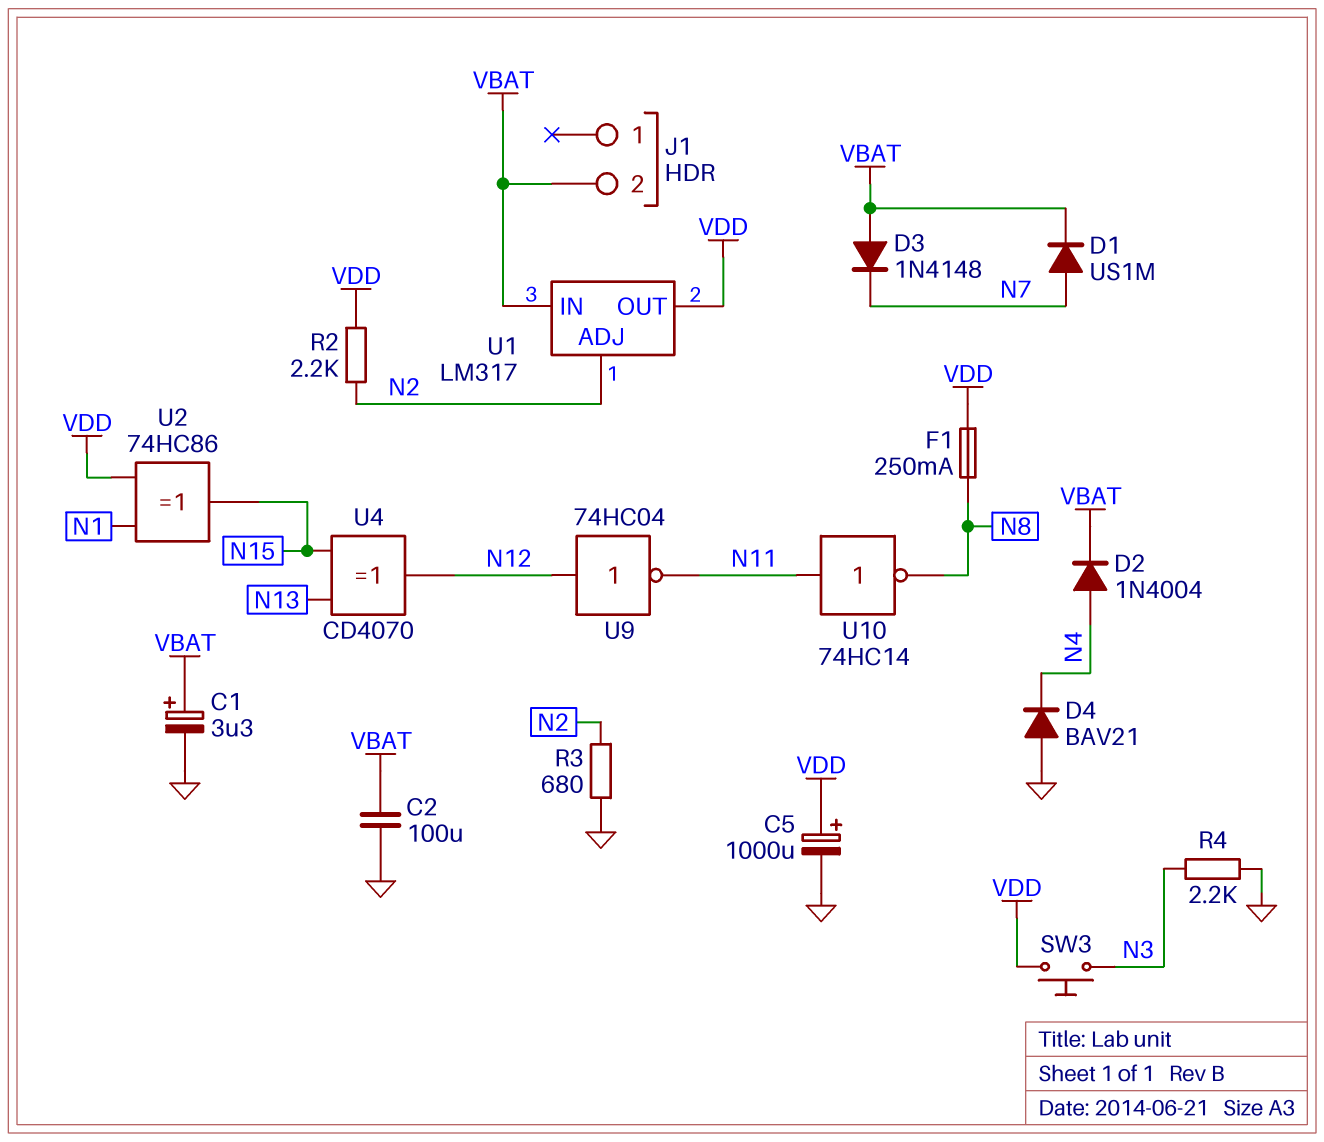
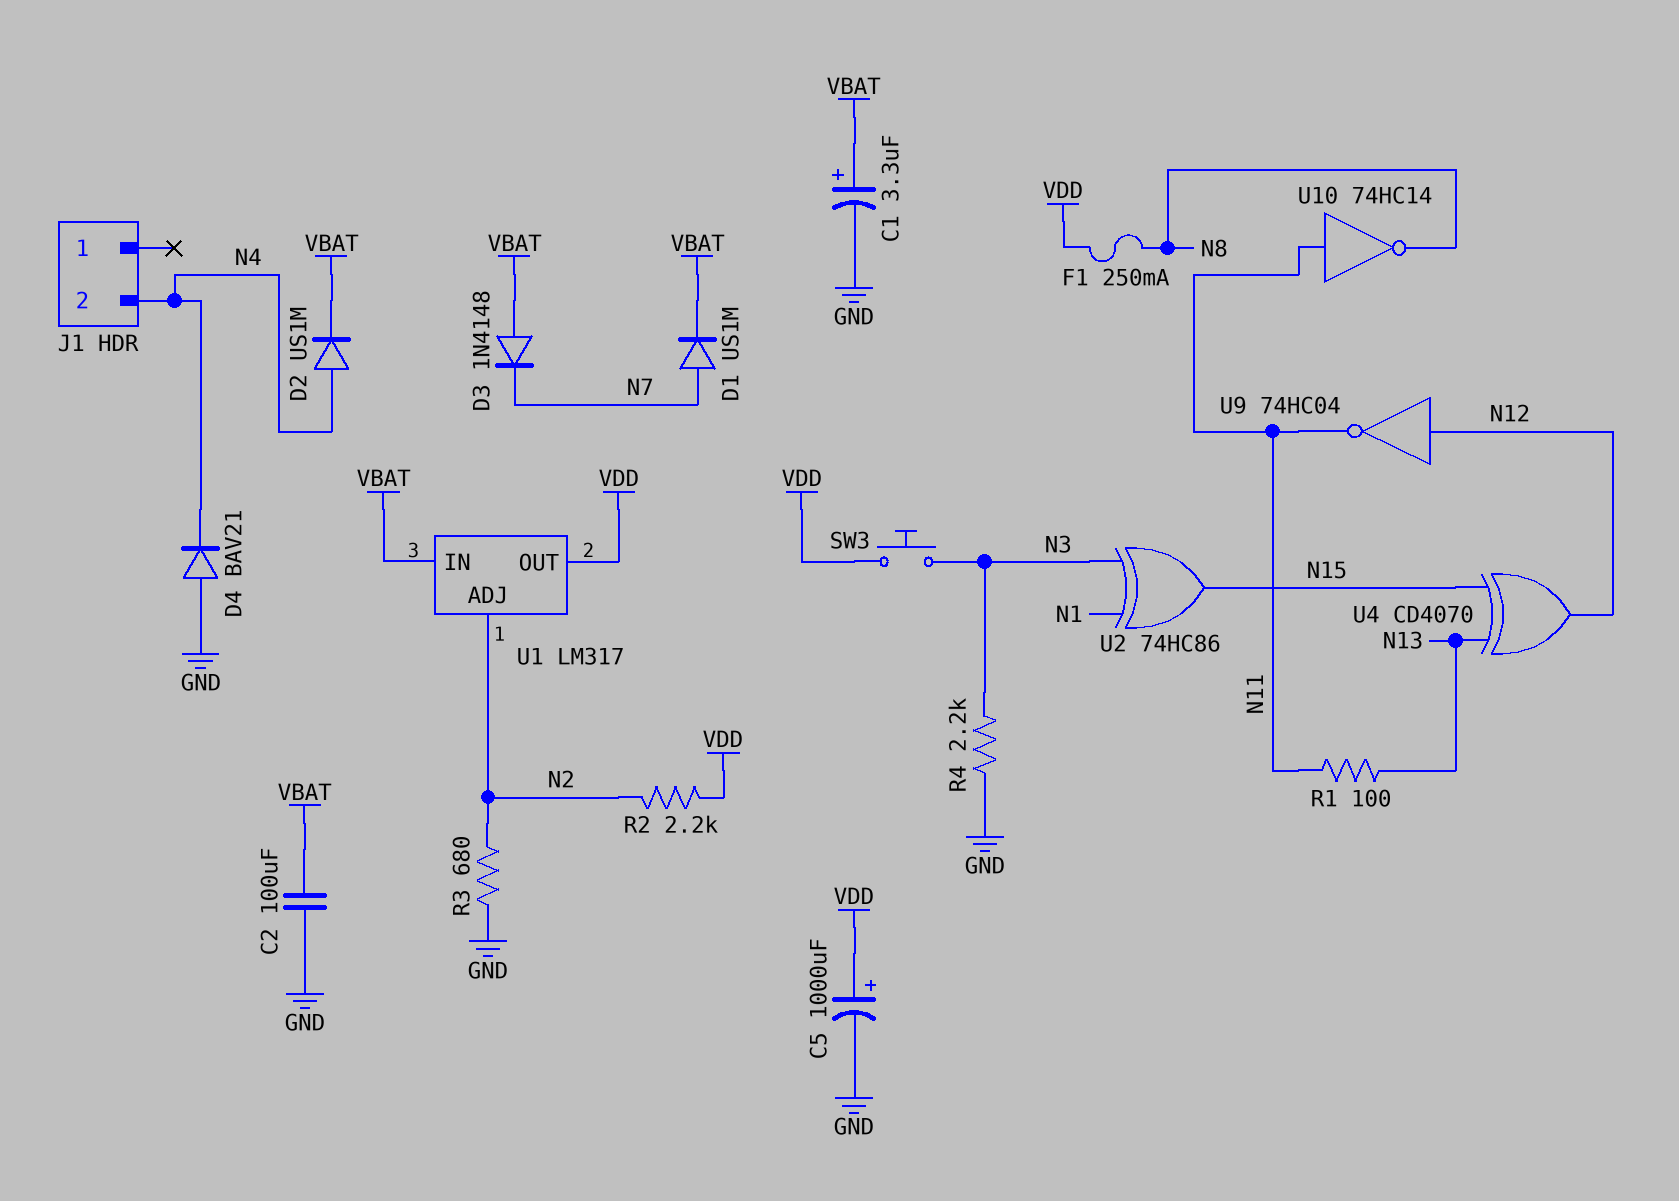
D2: diode 1N4004 (A N4, K VBAT) -> diode US1M (A N4, K VBAT)
J1 pin 2: VBAT -> N4
R1: none -> 100 (N11, N13)
U2: XOR 74HC86 (in N1, in VDD, out N15) -> XOR 74HC86 (in N1, in N3, out N15)

